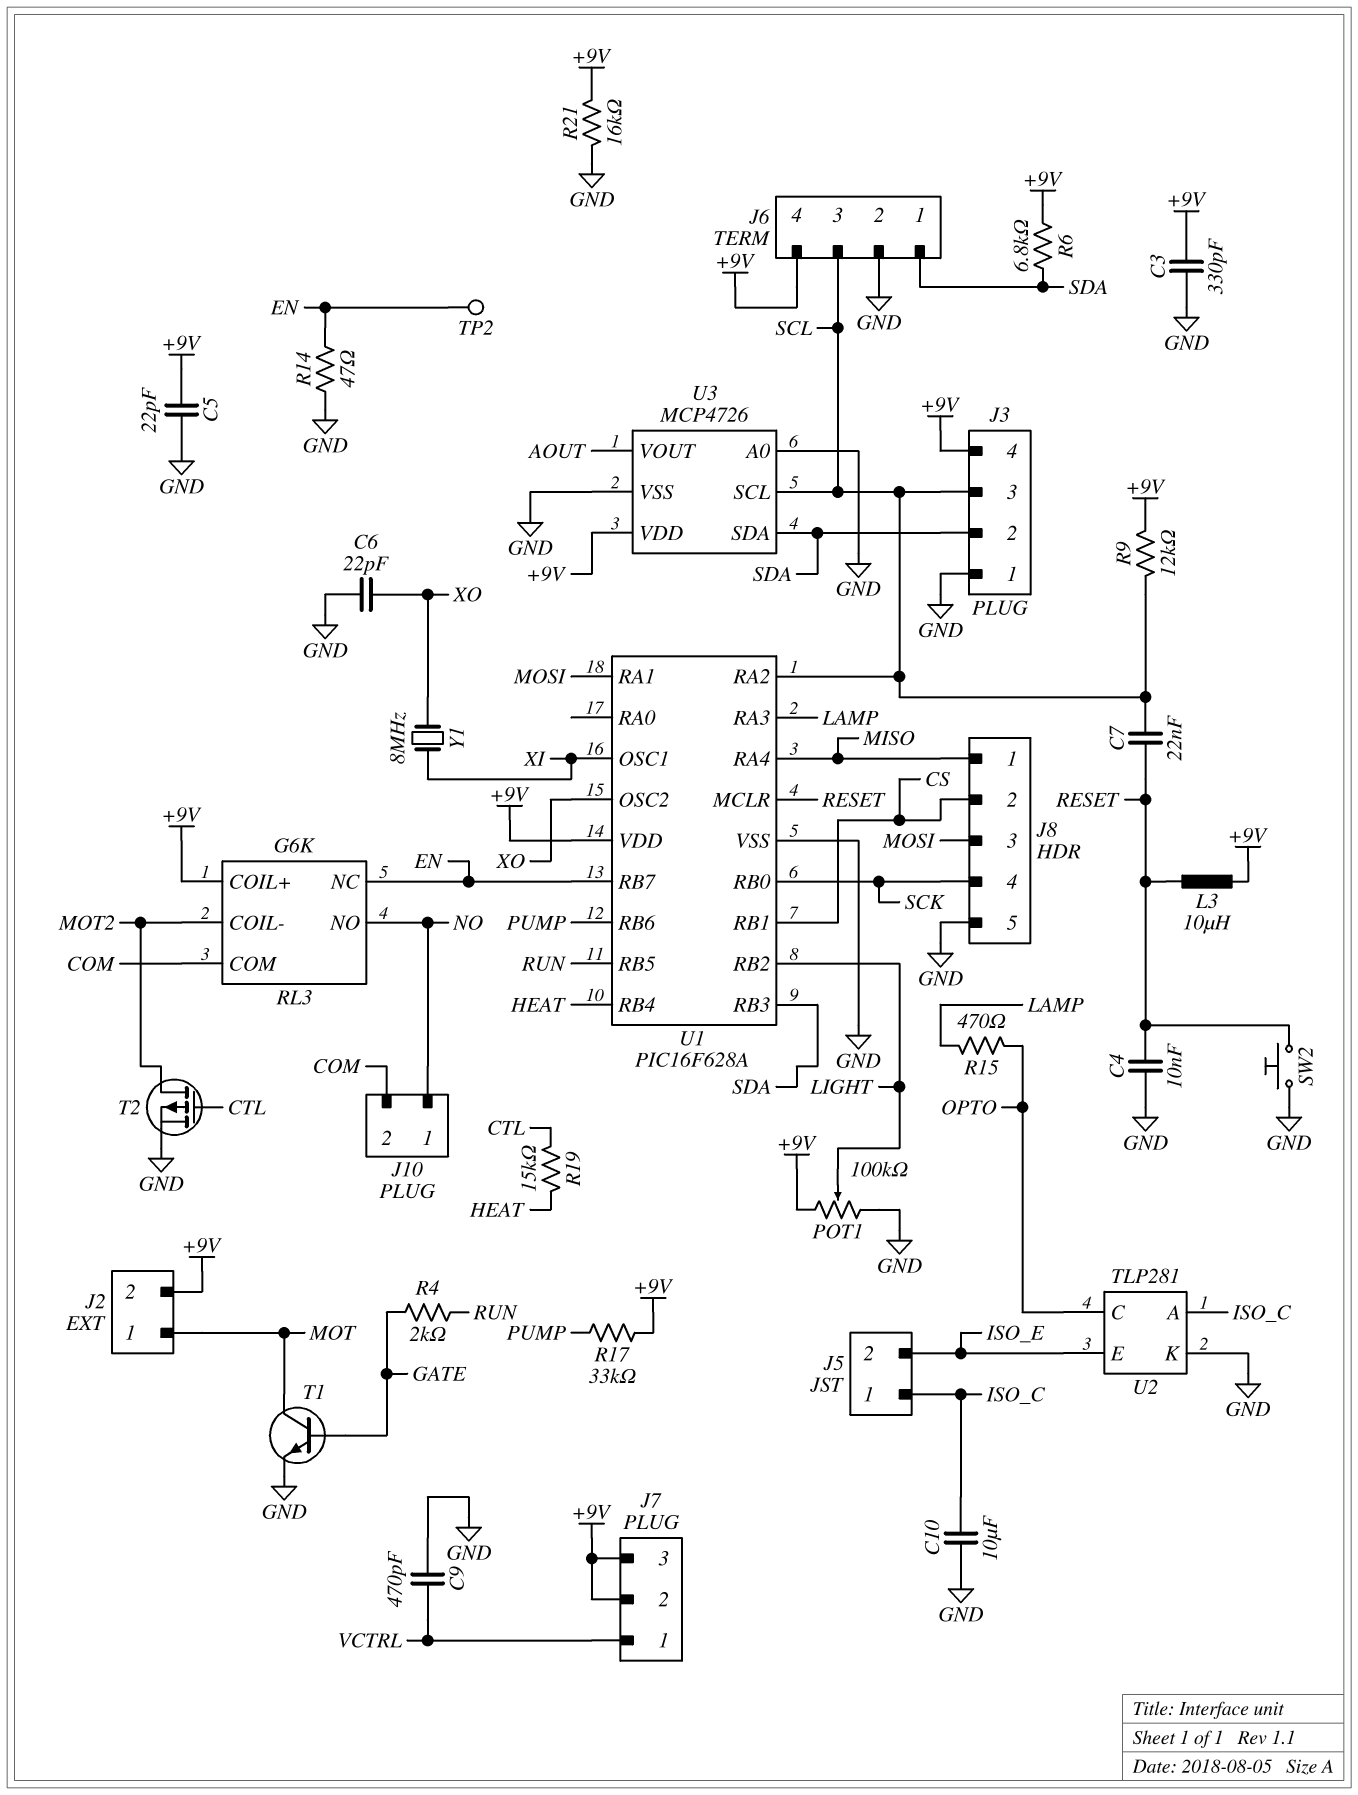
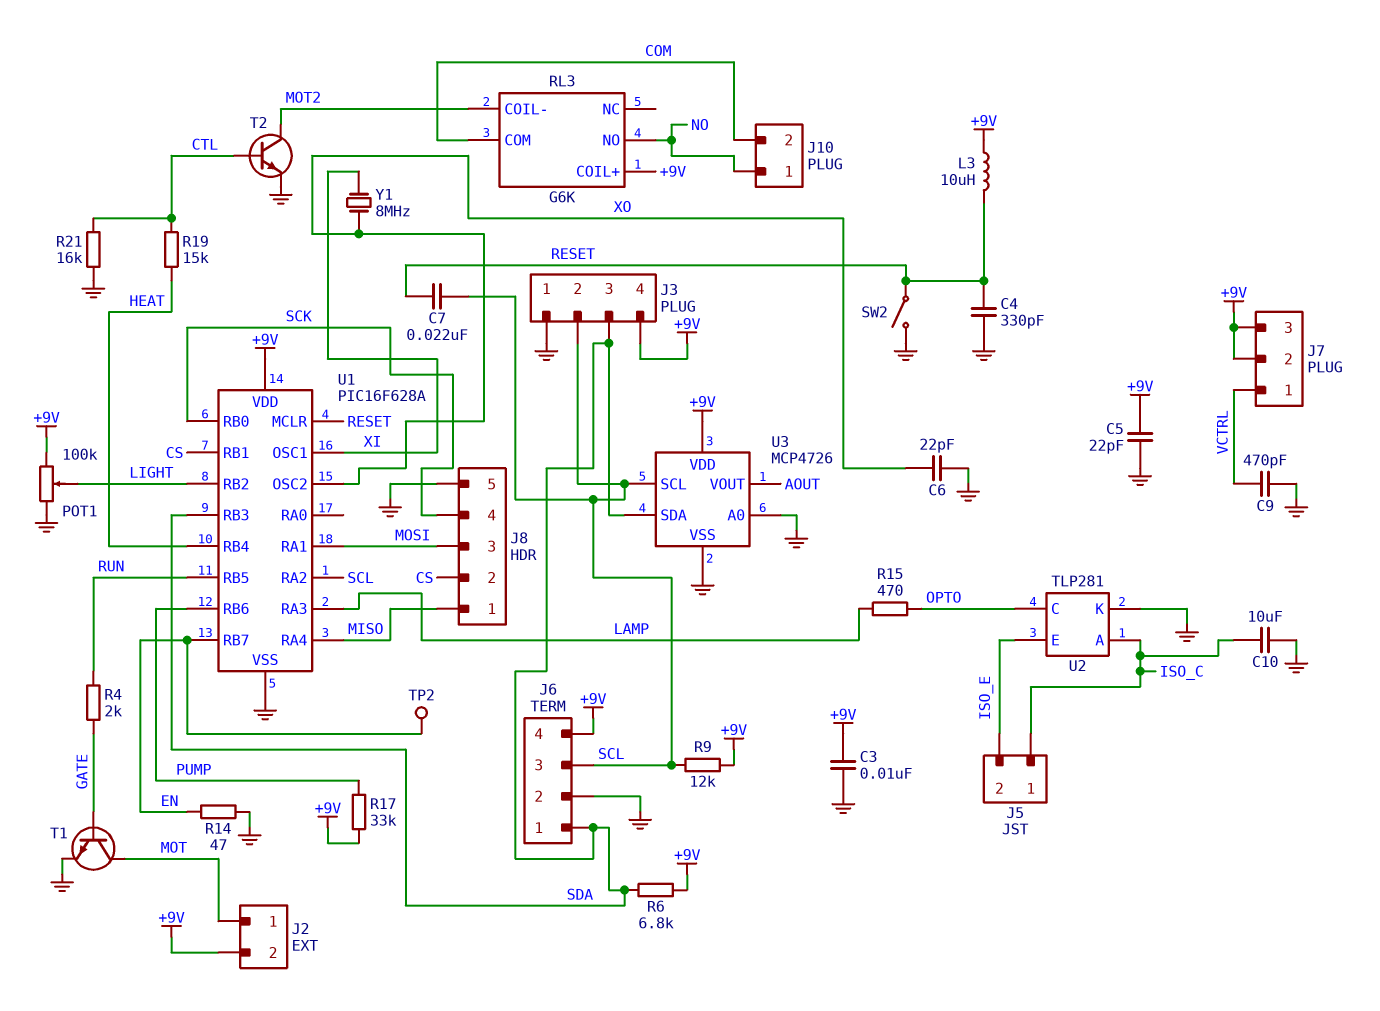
C3: 330pF (+9V, GND) -> 10nF (+9V, GND)
C4: 10nF (GND, RESET) -> 330pF (GND, RESET)
J3 pin 2: SDA -> SCL
J3 pin 3: SCL -> SDA
R21: 16k (+9V, GND) -> 16k (CTL, GND)
RL3 pin NC: EN -> none
SW2: button (GND, RESET) -> switch (GND, RESET)
T2: PMOS (G CTL, D MOT2, S GND) -> NPN (B CTL, C MOT2, E GND)

